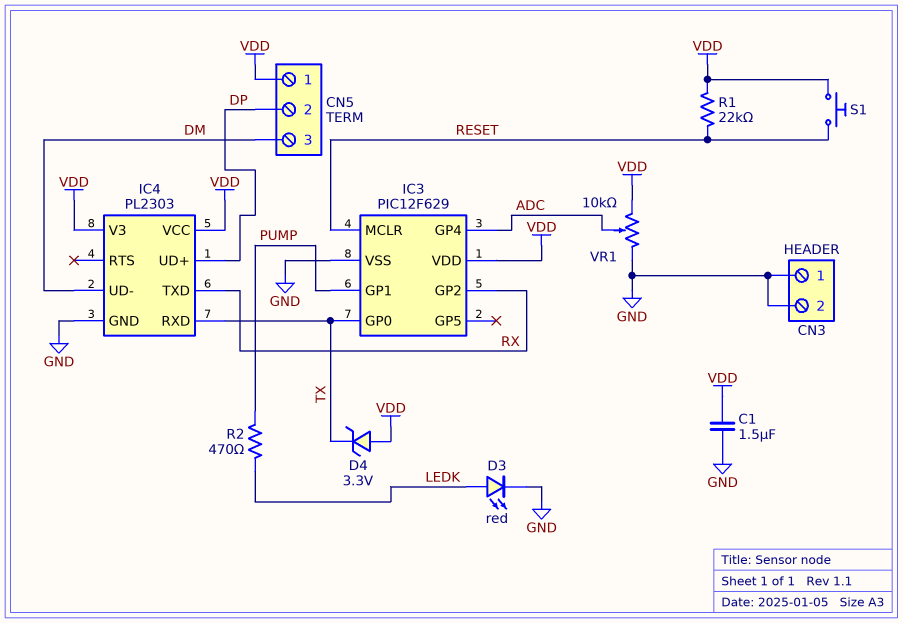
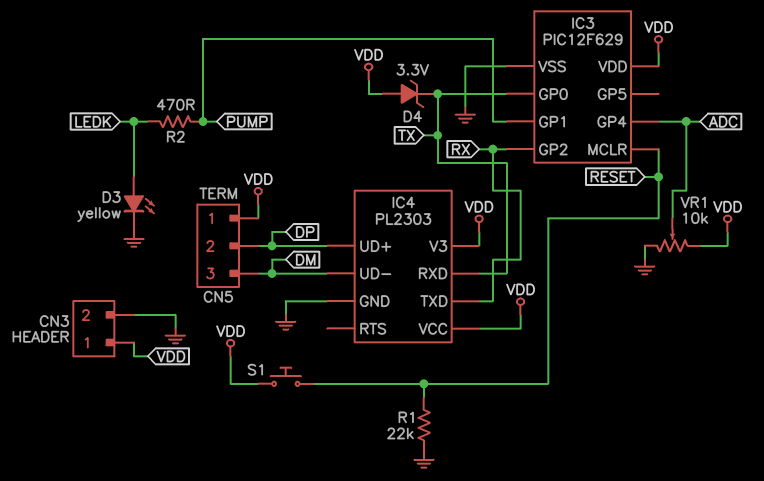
C1: 1.5uF (GND, VDD) -> none
CN3 pin 1: GND -> VDD
D3: LED red (A LEDK, K GND) -> LED yellow (A LEDK, K GND)
R1: 22k (RESET, VDD) -> 22k (GND, RESET)

